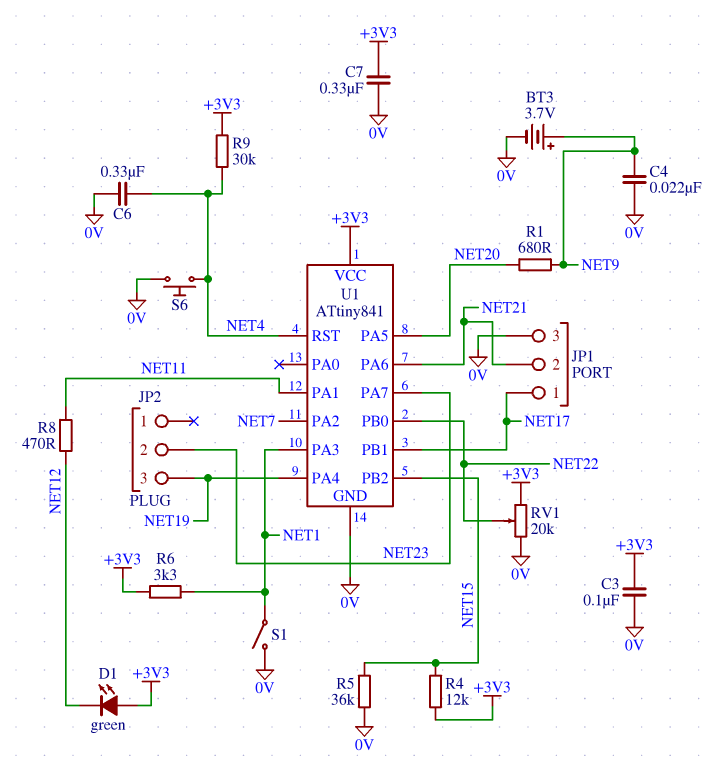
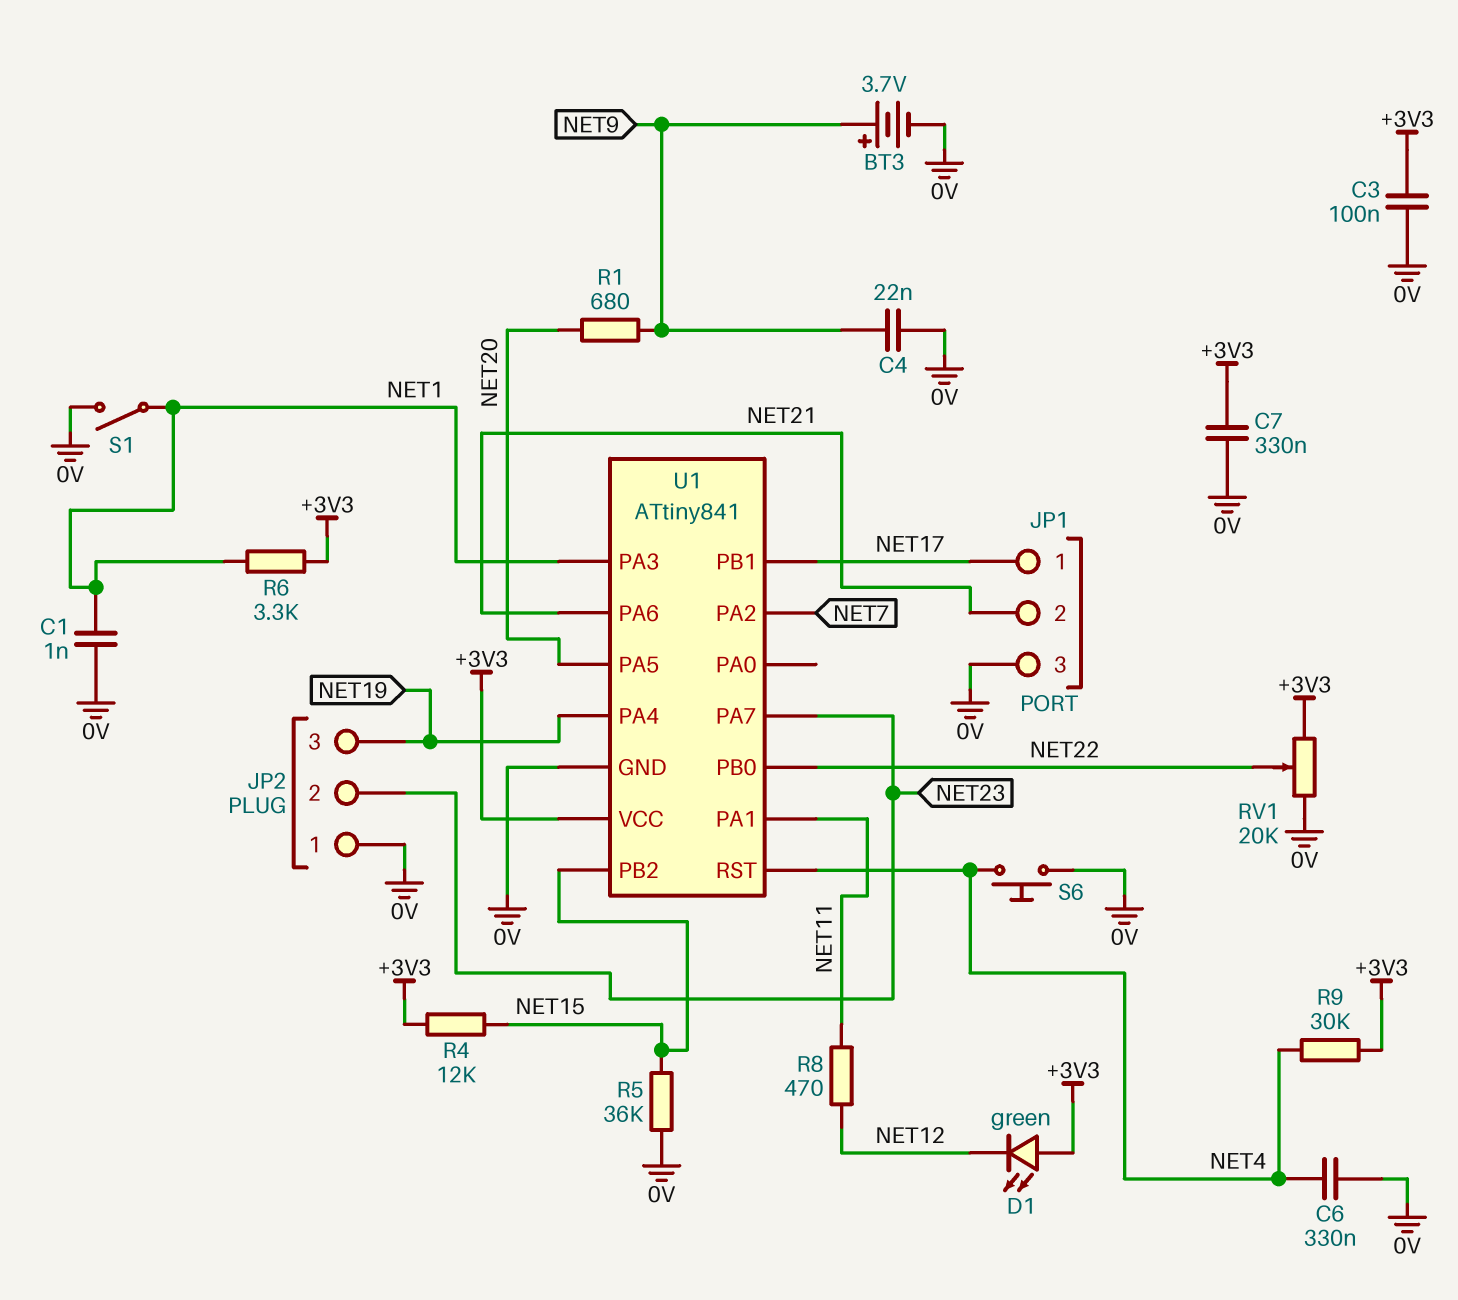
C1: none -> 1nF (0V, NET1)
JP2 pin 1: none -> 0V

